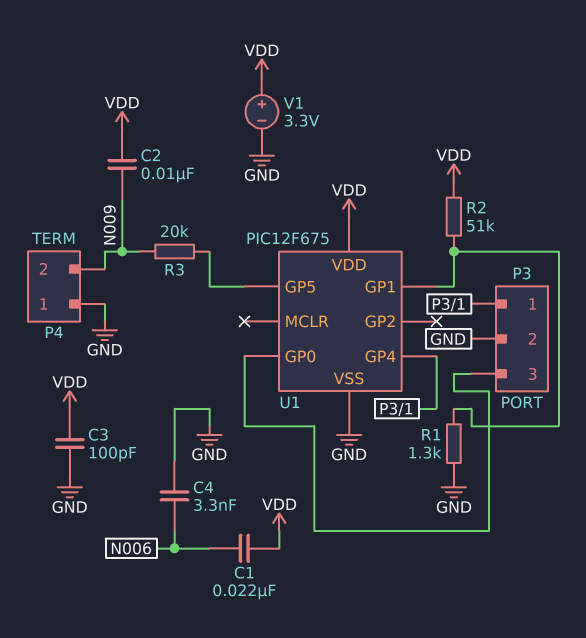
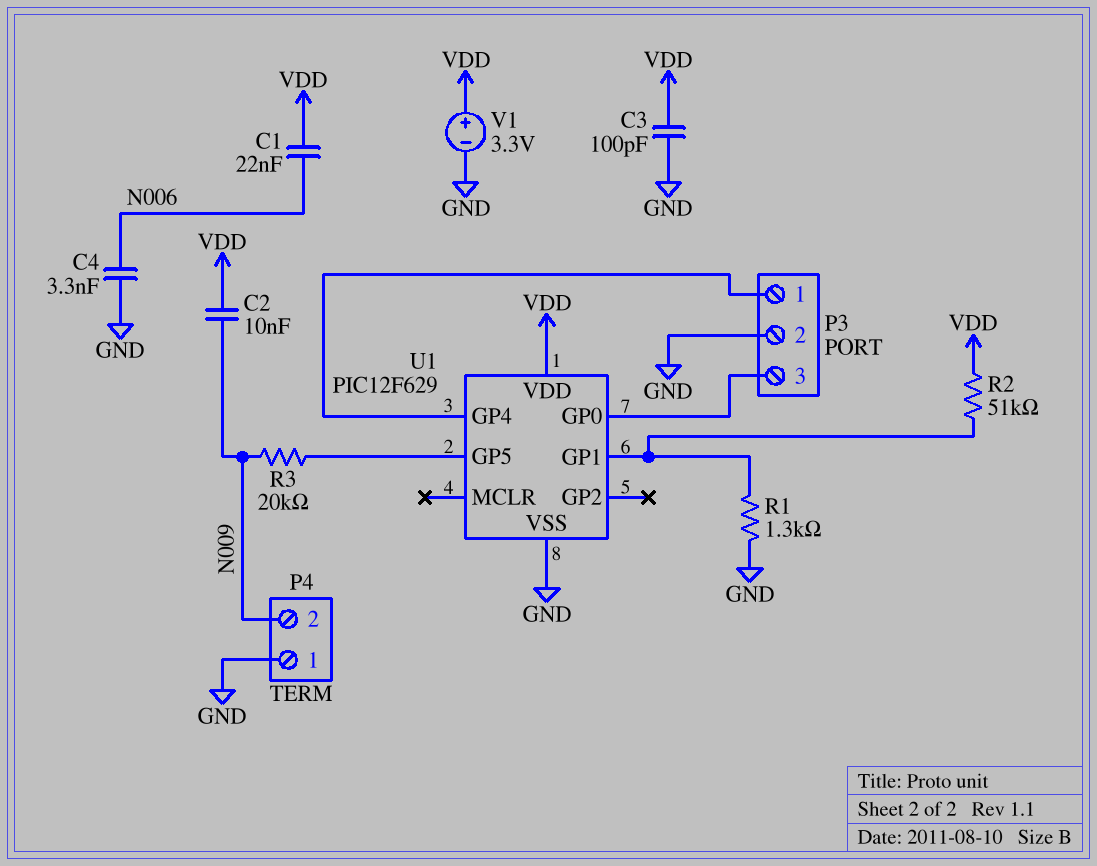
U1: PIC12F675 -> PIC12F629

